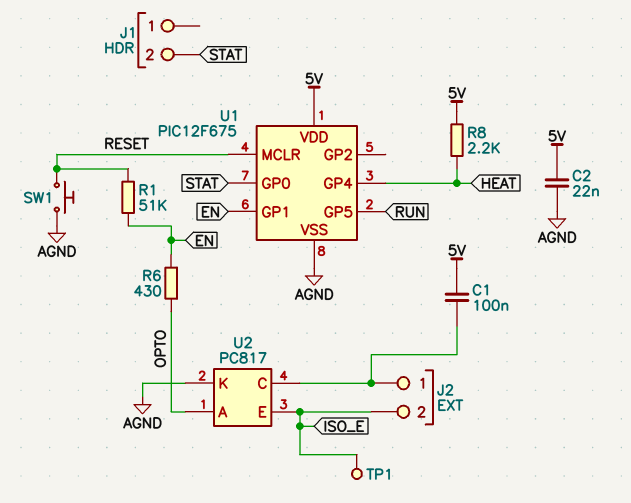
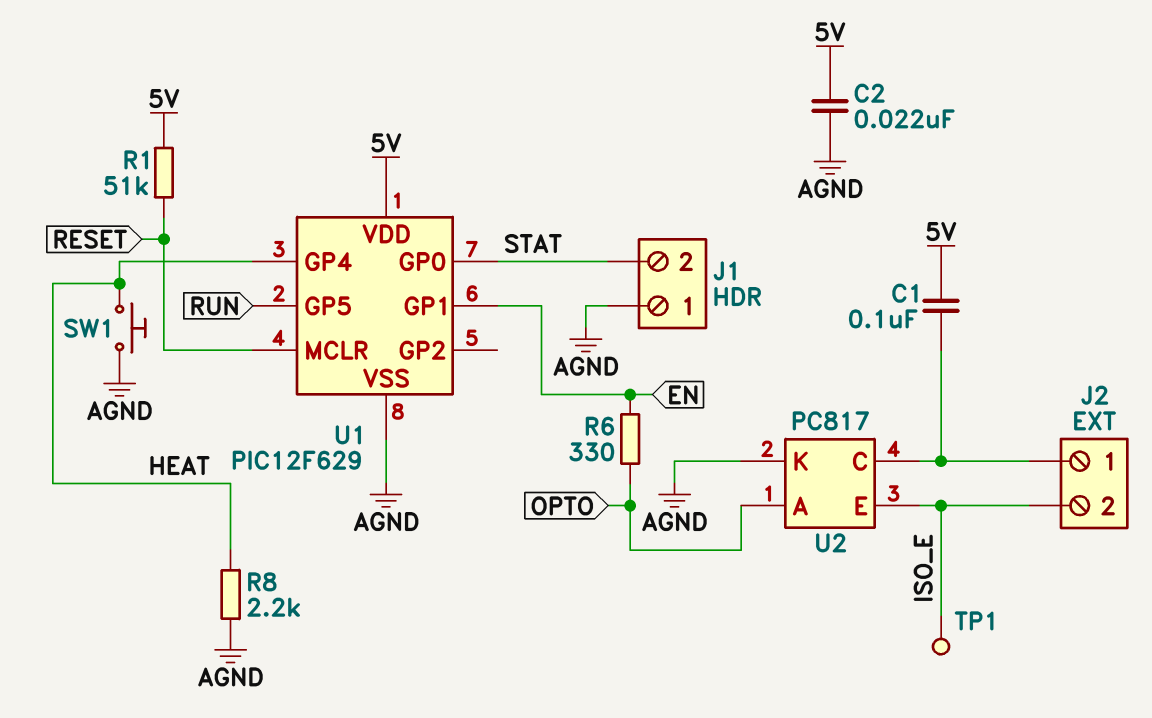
J1 pin 1: none -> AGND
R1: 51k (EN, RESET) -> 51k (5V, RESET)
R6: 430 (EN, OPTO) -> 330 (EN, OPTO)
R8: 2.2k (5V, HEAT) -> 2.2k (AGND, HEAT)
SW1: button (AGND, RESET) -> button (AGND, HEAT)
U1: PIC12F675 -> PIC12F629

